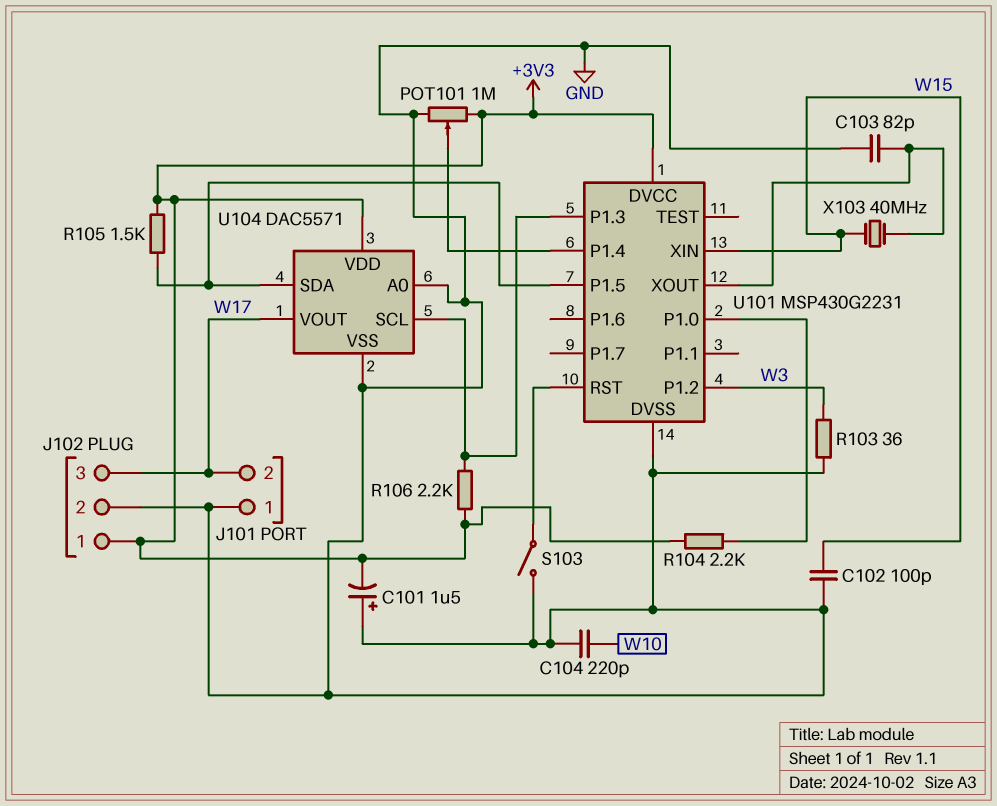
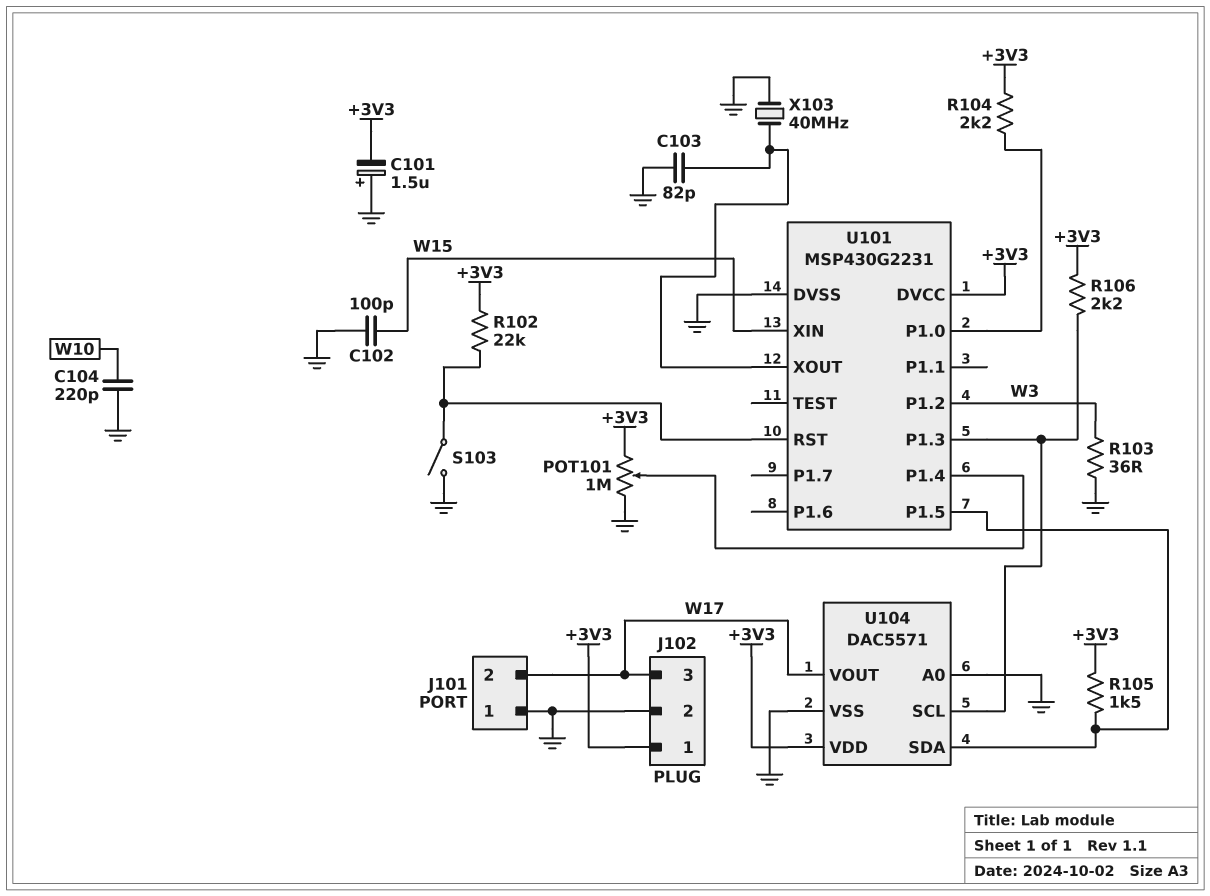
R102: none -> 22k (+3V3, U101/RST)
X103: 40MHz (U101/XOUT, W15) -> 40MHz (GND, U101/XOUT)

